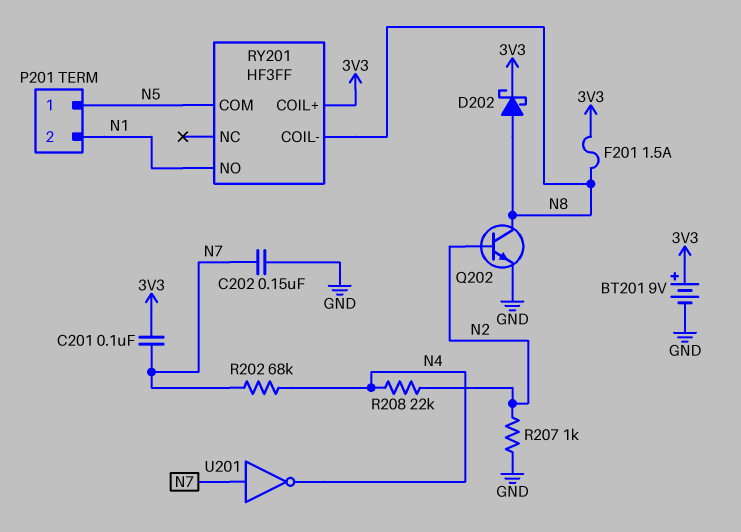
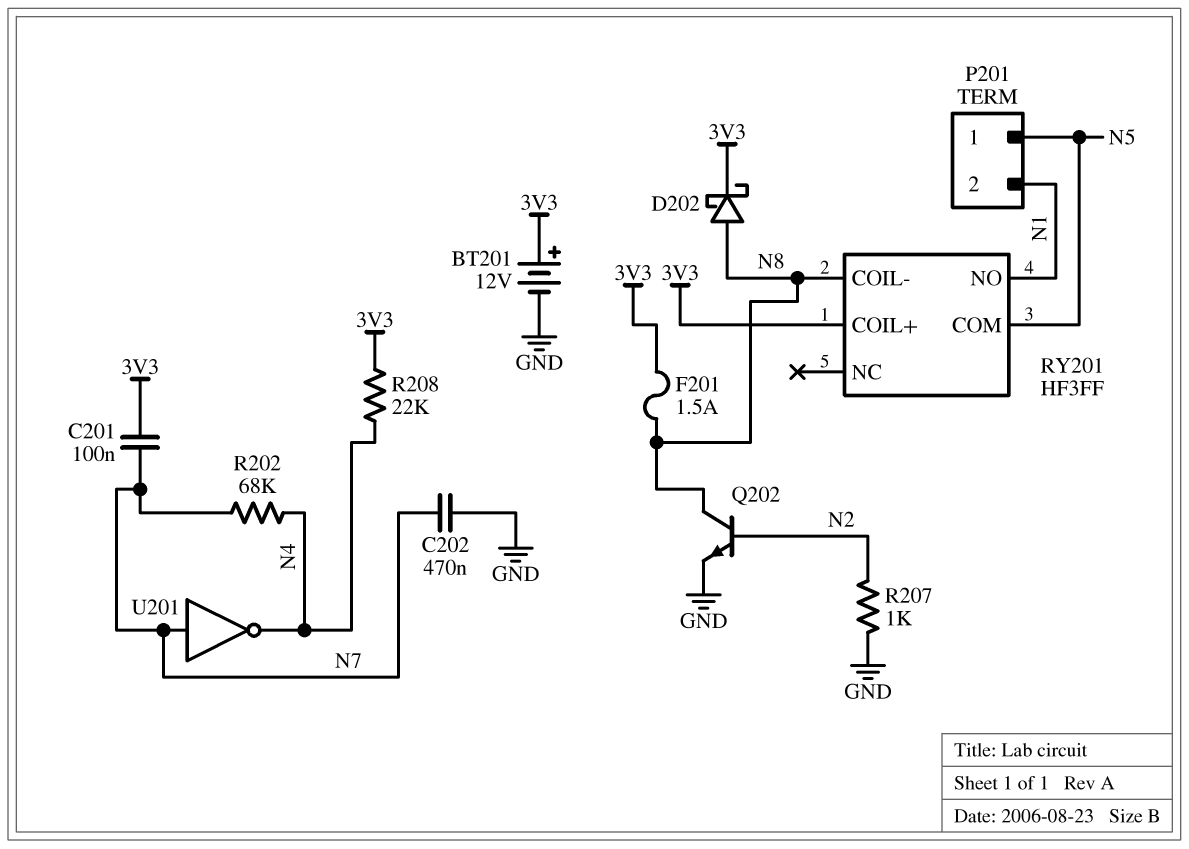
BT201: 9V (plus 3V3, minus GND) -> 12V (plus 3V3, minus GND)
C202: 150nF (GND, N7) -> 470nF (GND, N7)
R208: 22k (N2, N4) -> 22k (3V3, N4)

